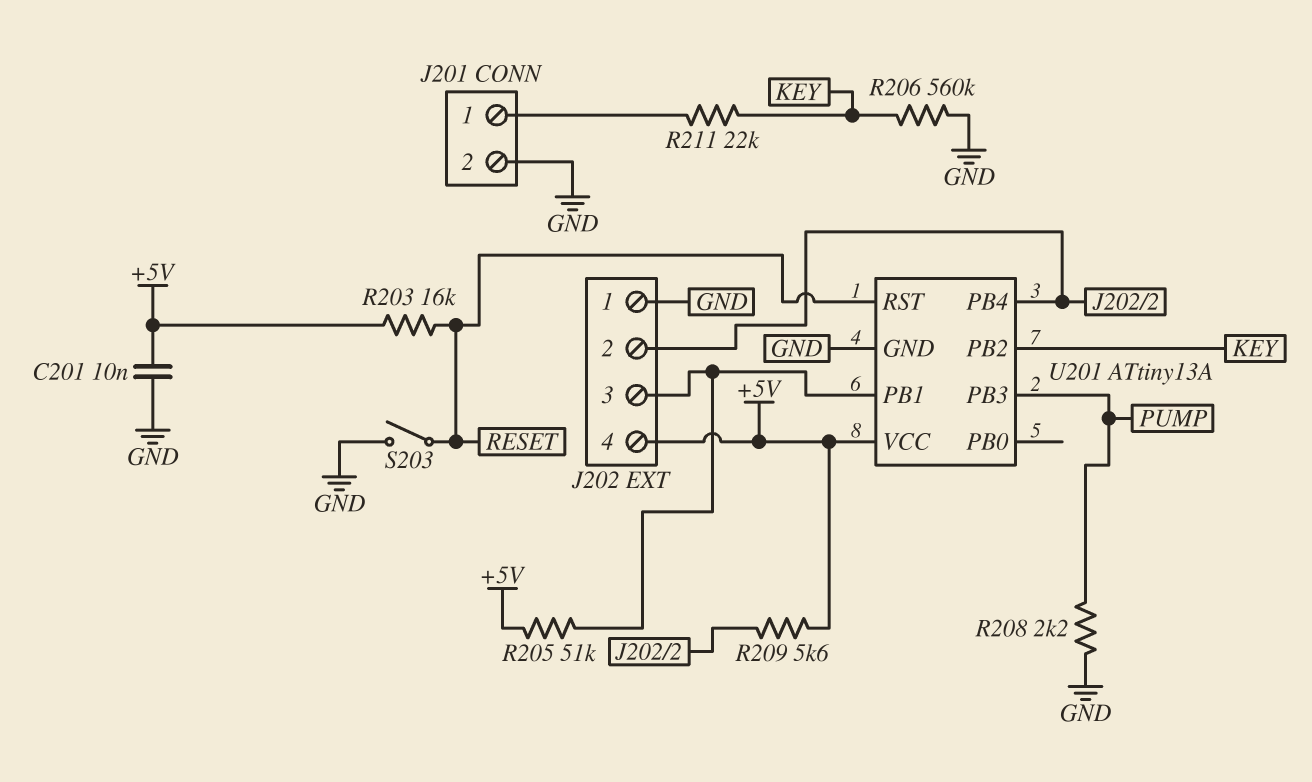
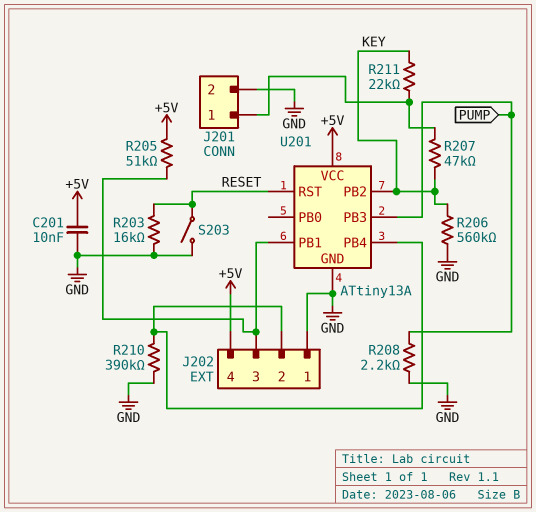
R203: 16k (+5V, RESET) -> 16k (GND, RESET)
R207: none -> 47k (J201/1, KEY)
R209: 5.6k (+5V, J202/2) -> none
R210: none -> 390k (GND, J202/2)

